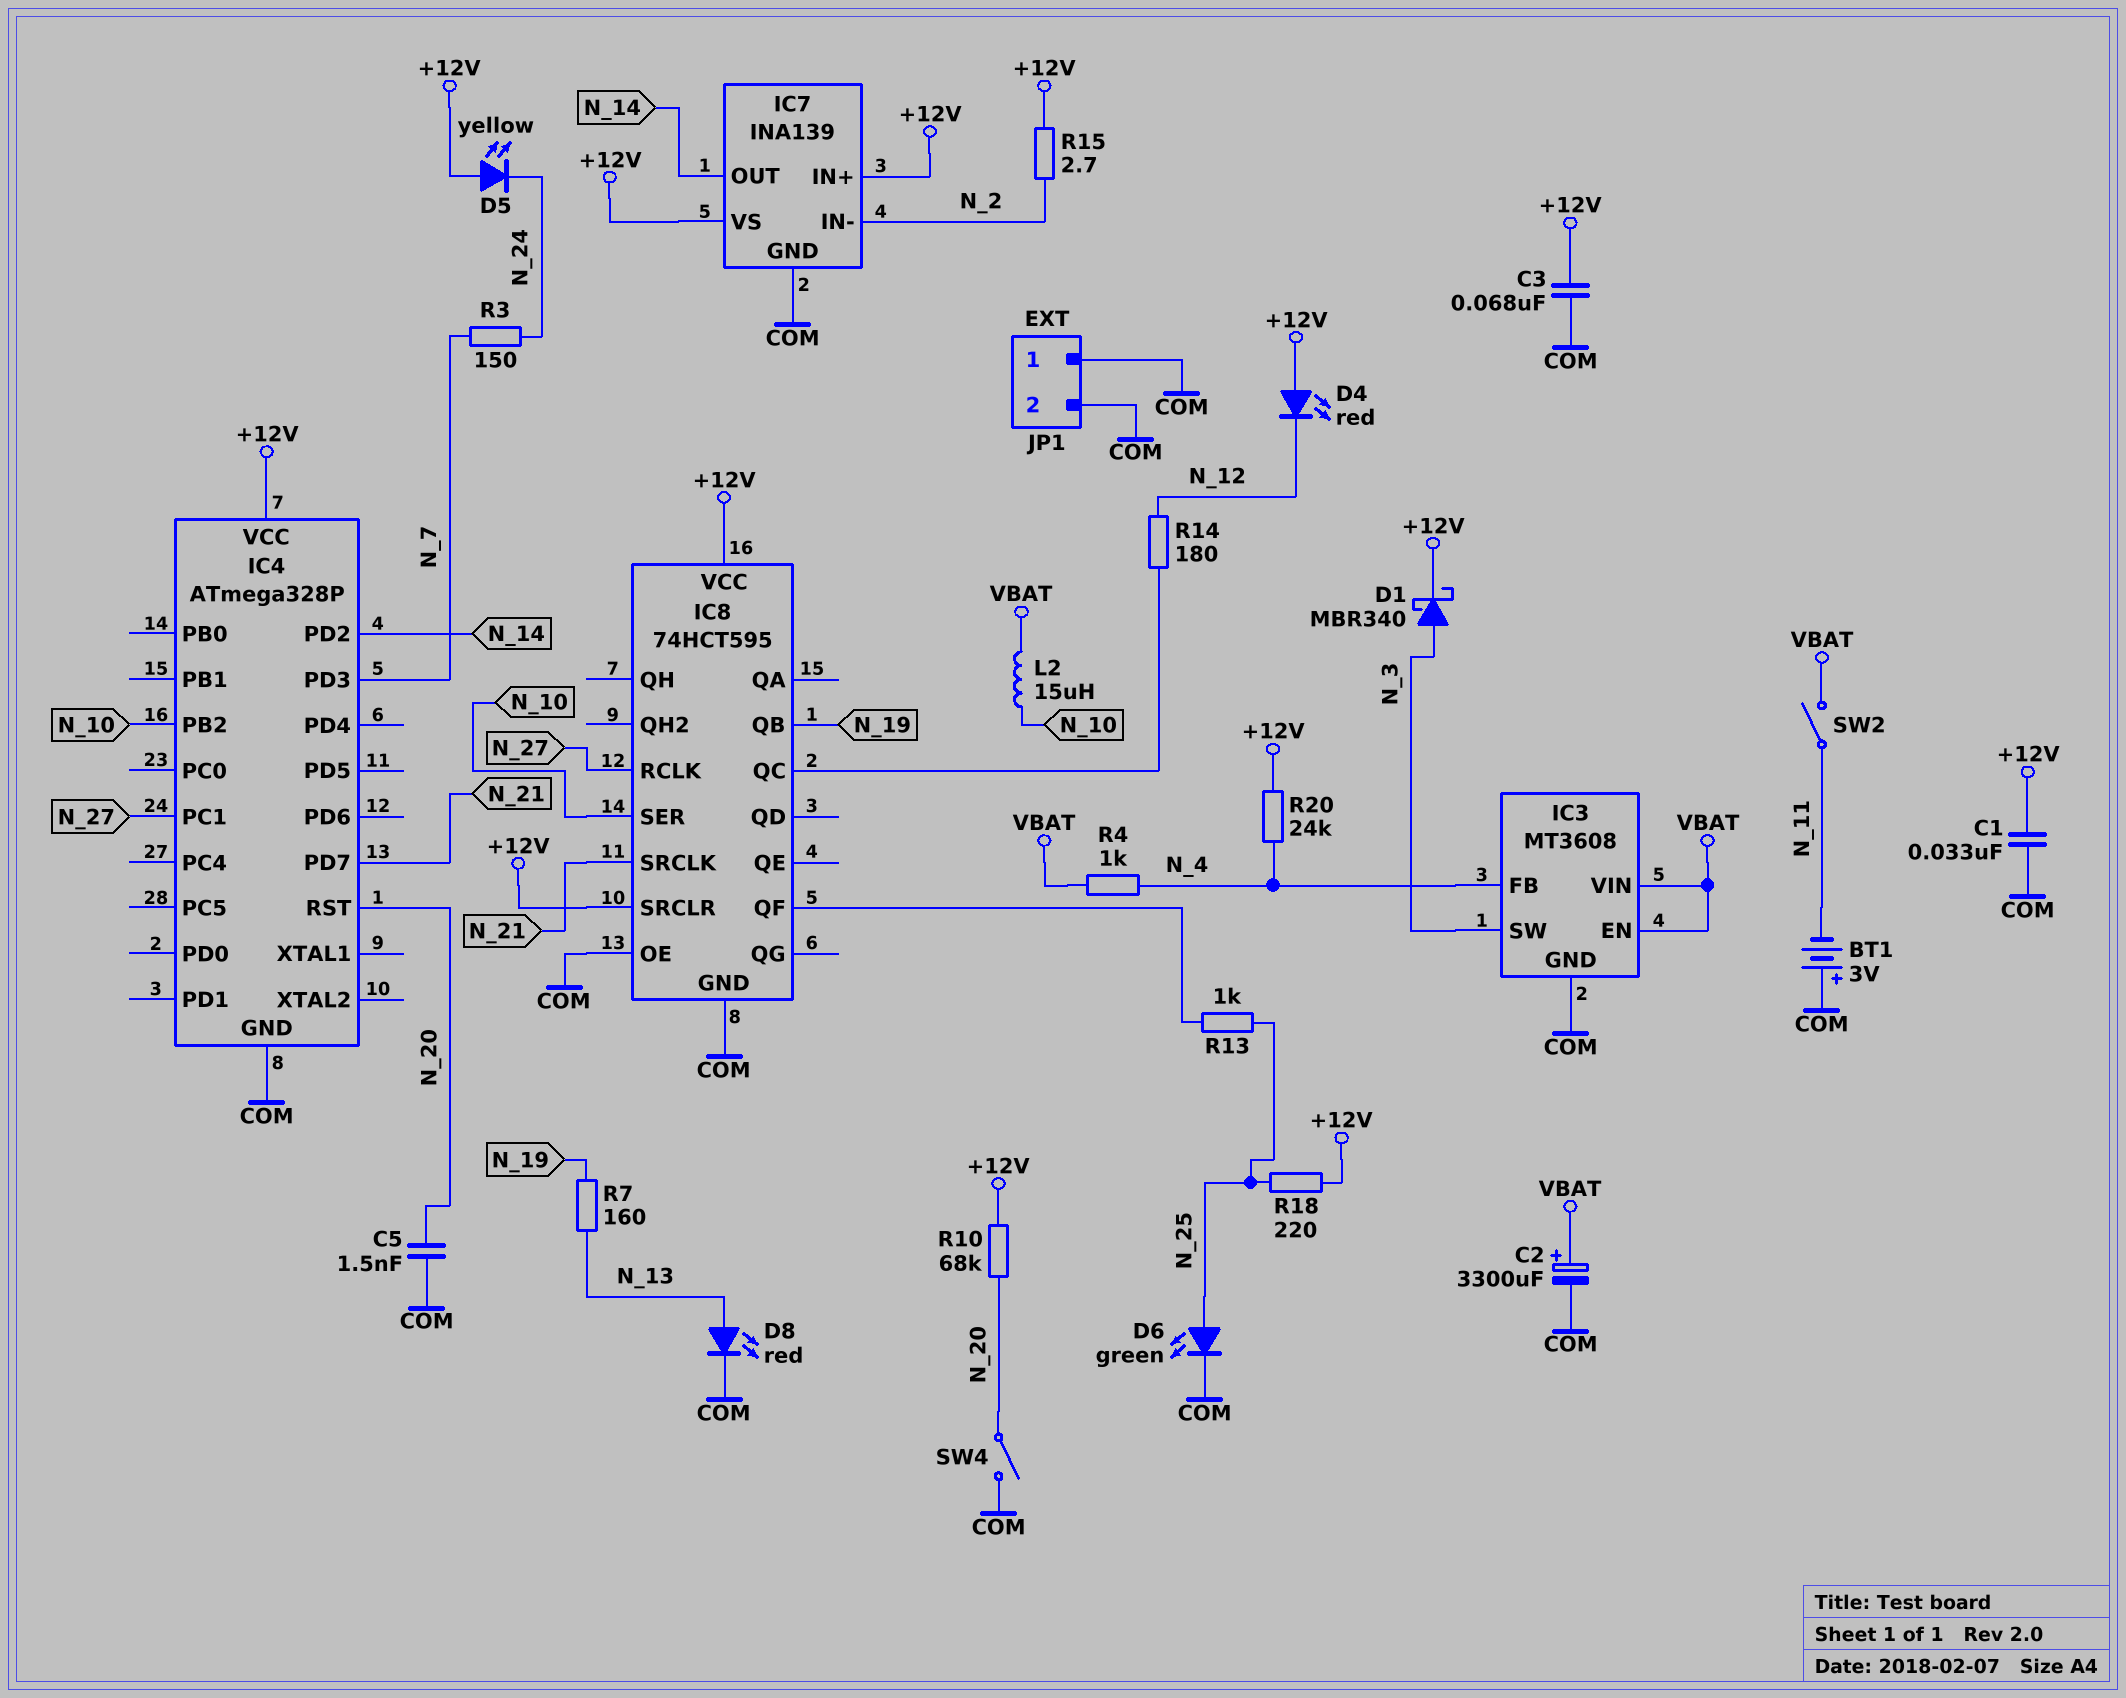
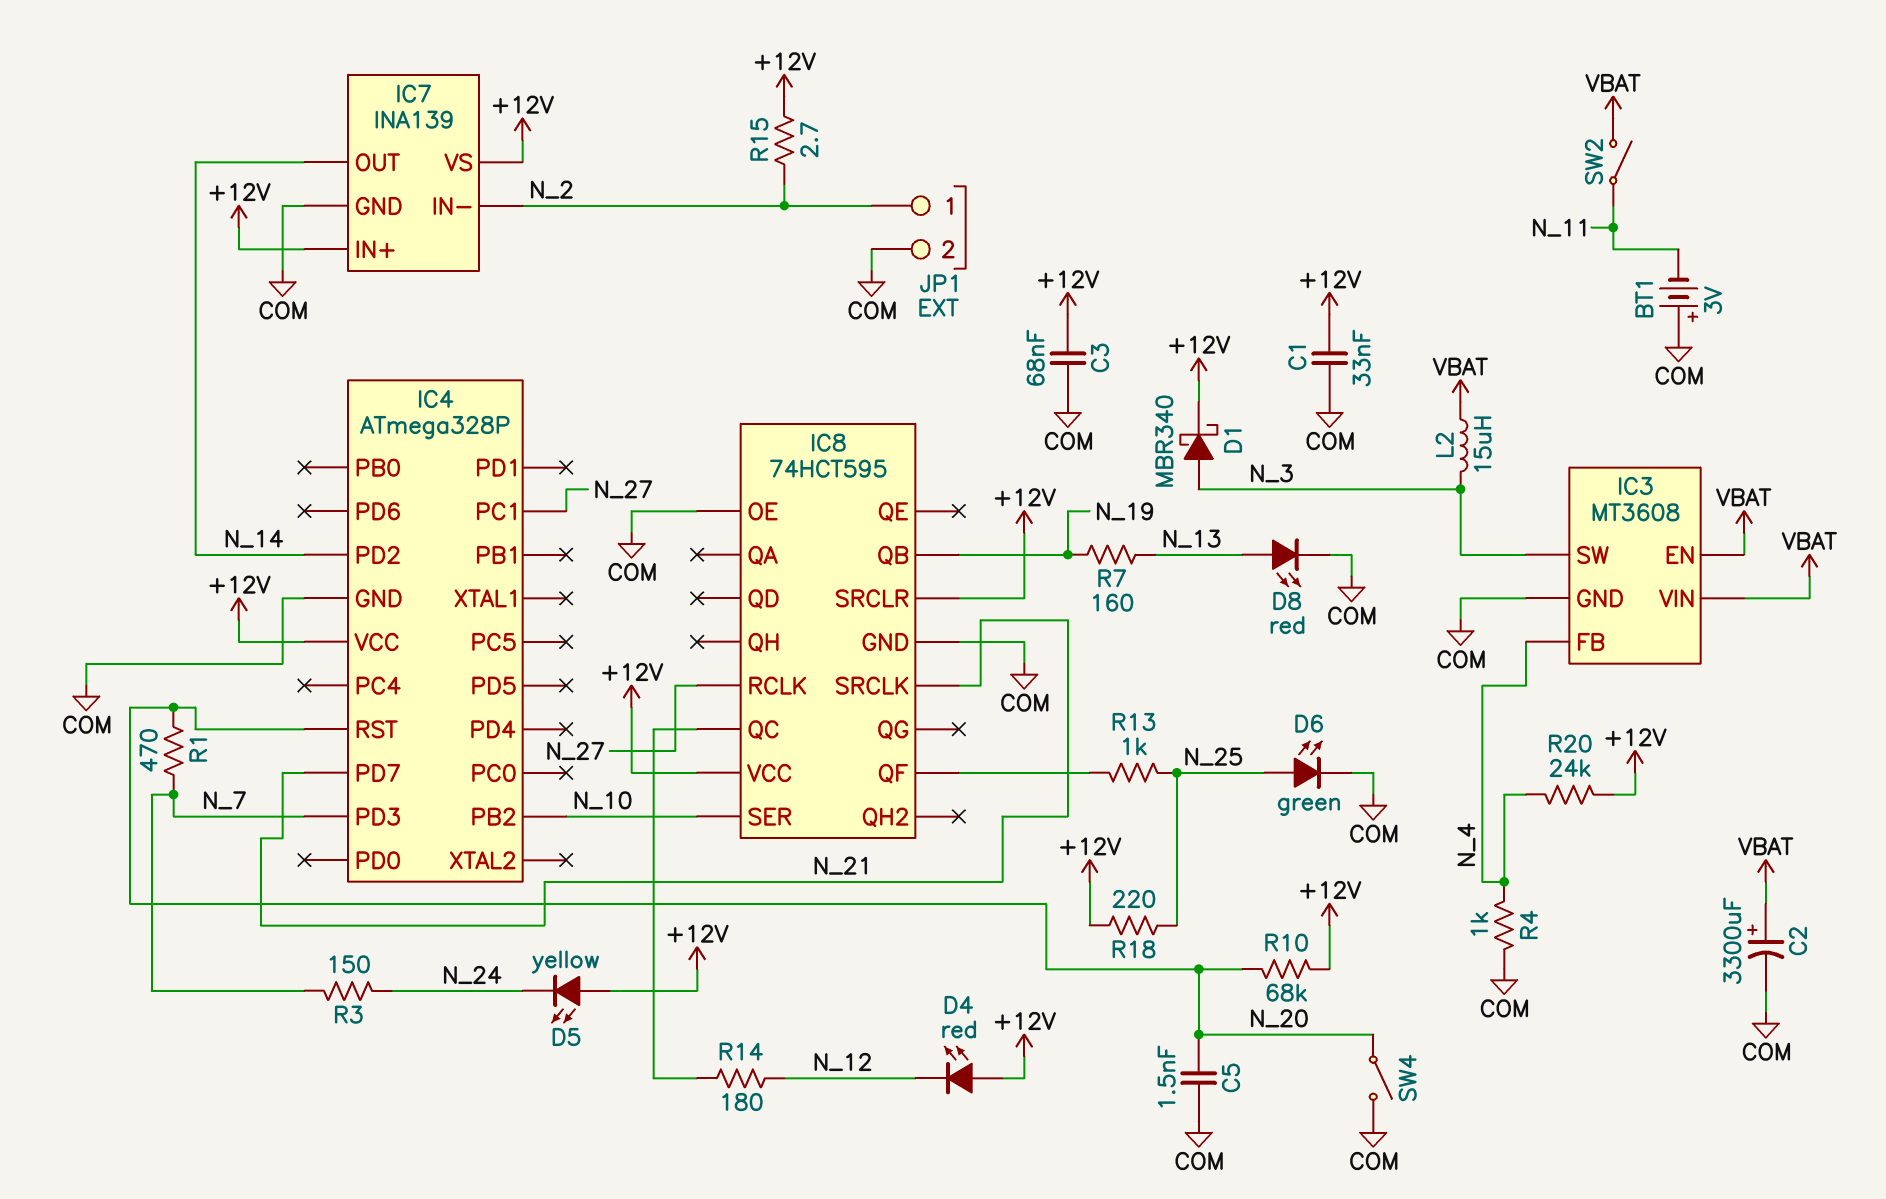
JP1 pin 1: COM -> N_2
L2: 15uH (N_10, VBAT) -> 15uH (N_3, VBAT)
R1: none -> 470 (N_7, N_20)
R4: 1k (N_4, VBAT) -> 1k (COM, N_4)

